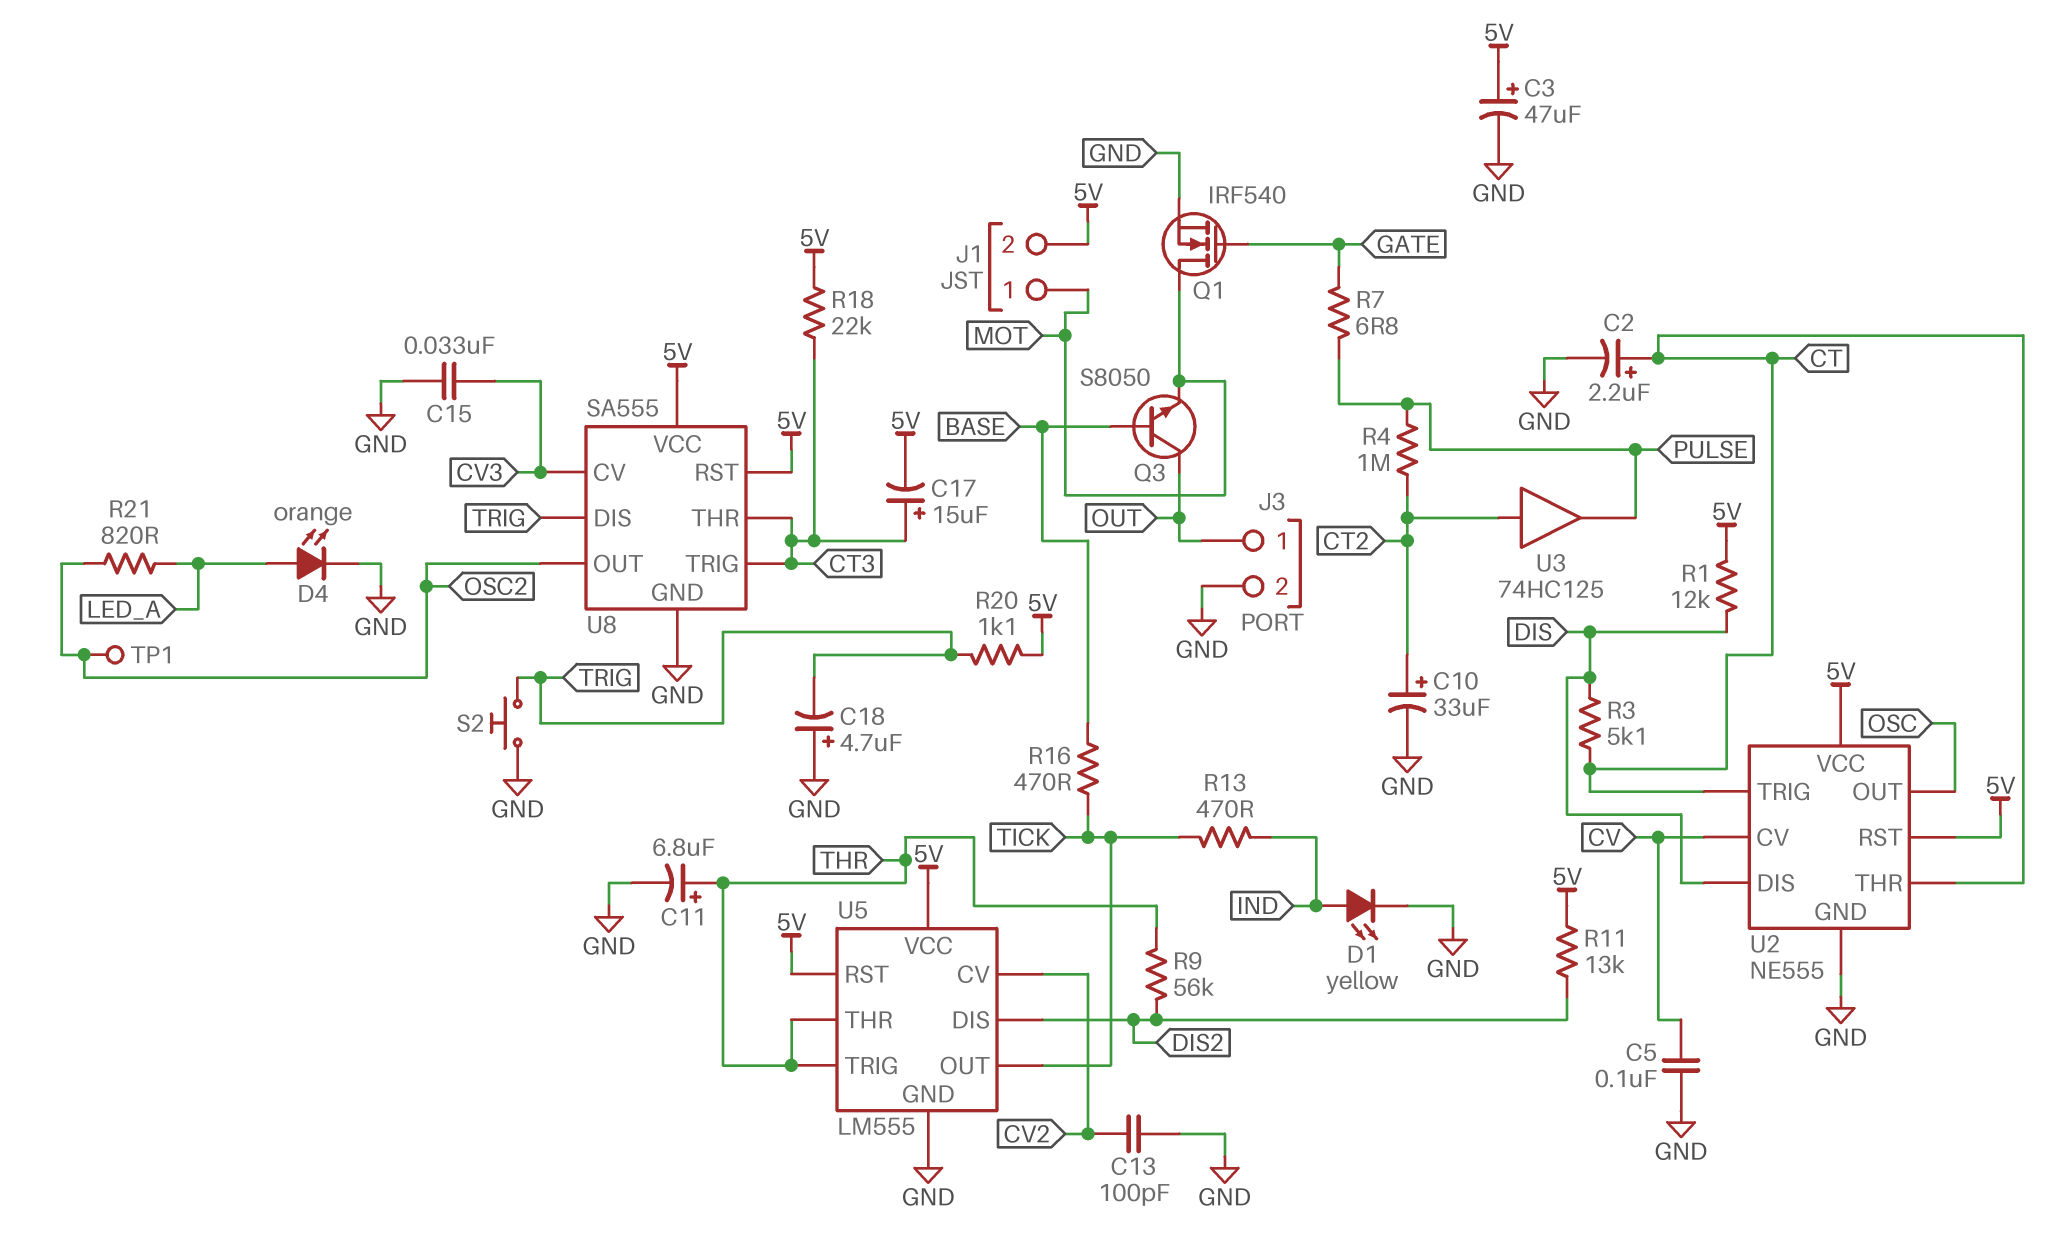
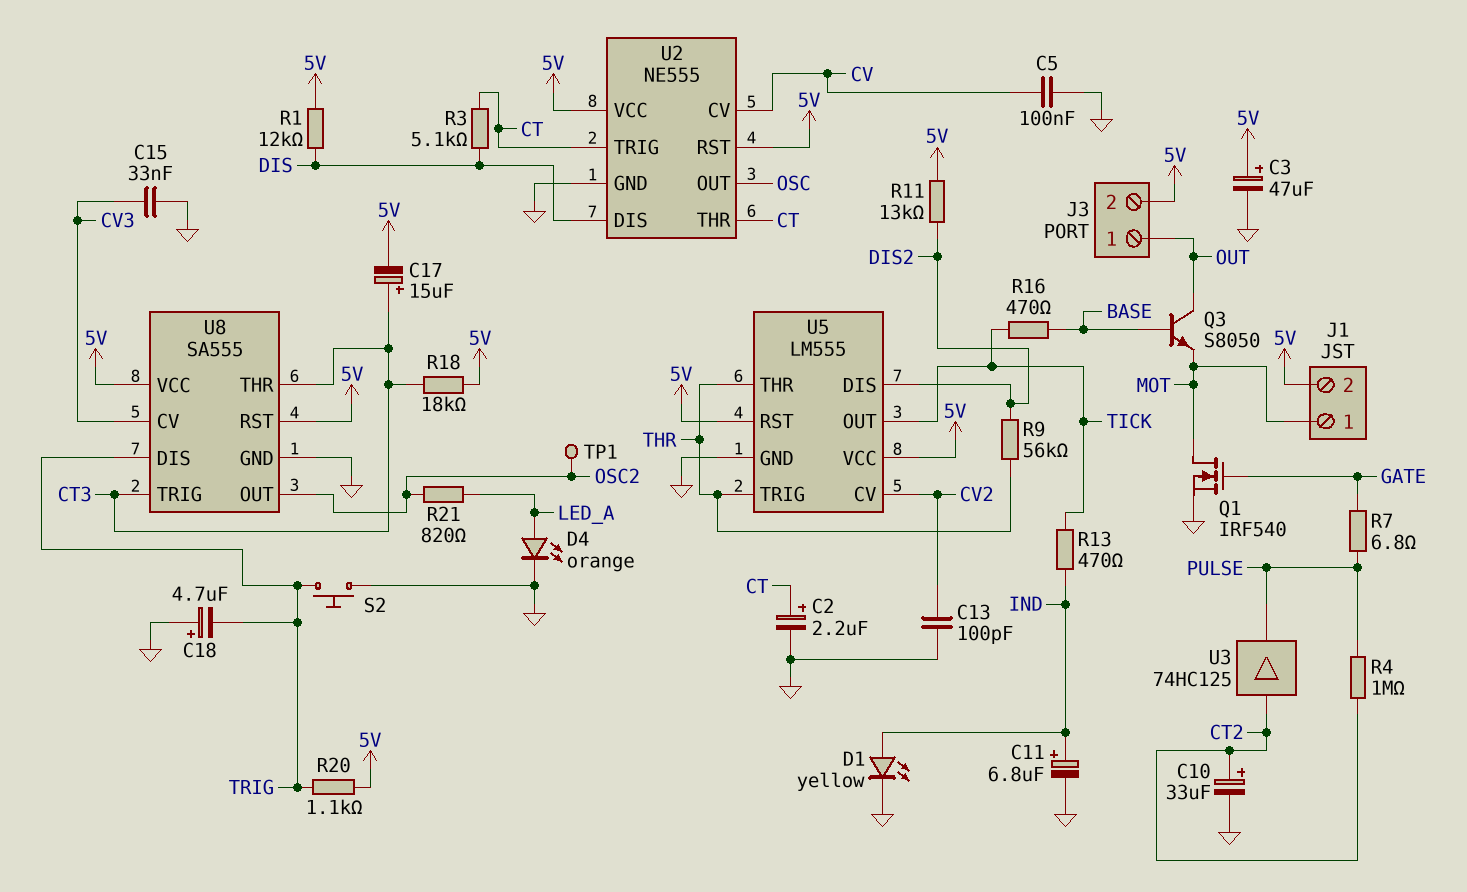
C11: 6.8uF (plus THR, minus GND) -> 6.8uF (plus IND, minus GND)
J3 pin 2: GND -> 5V
R18: 22k (5V, CT3) -> 18k (5V, CT3)

